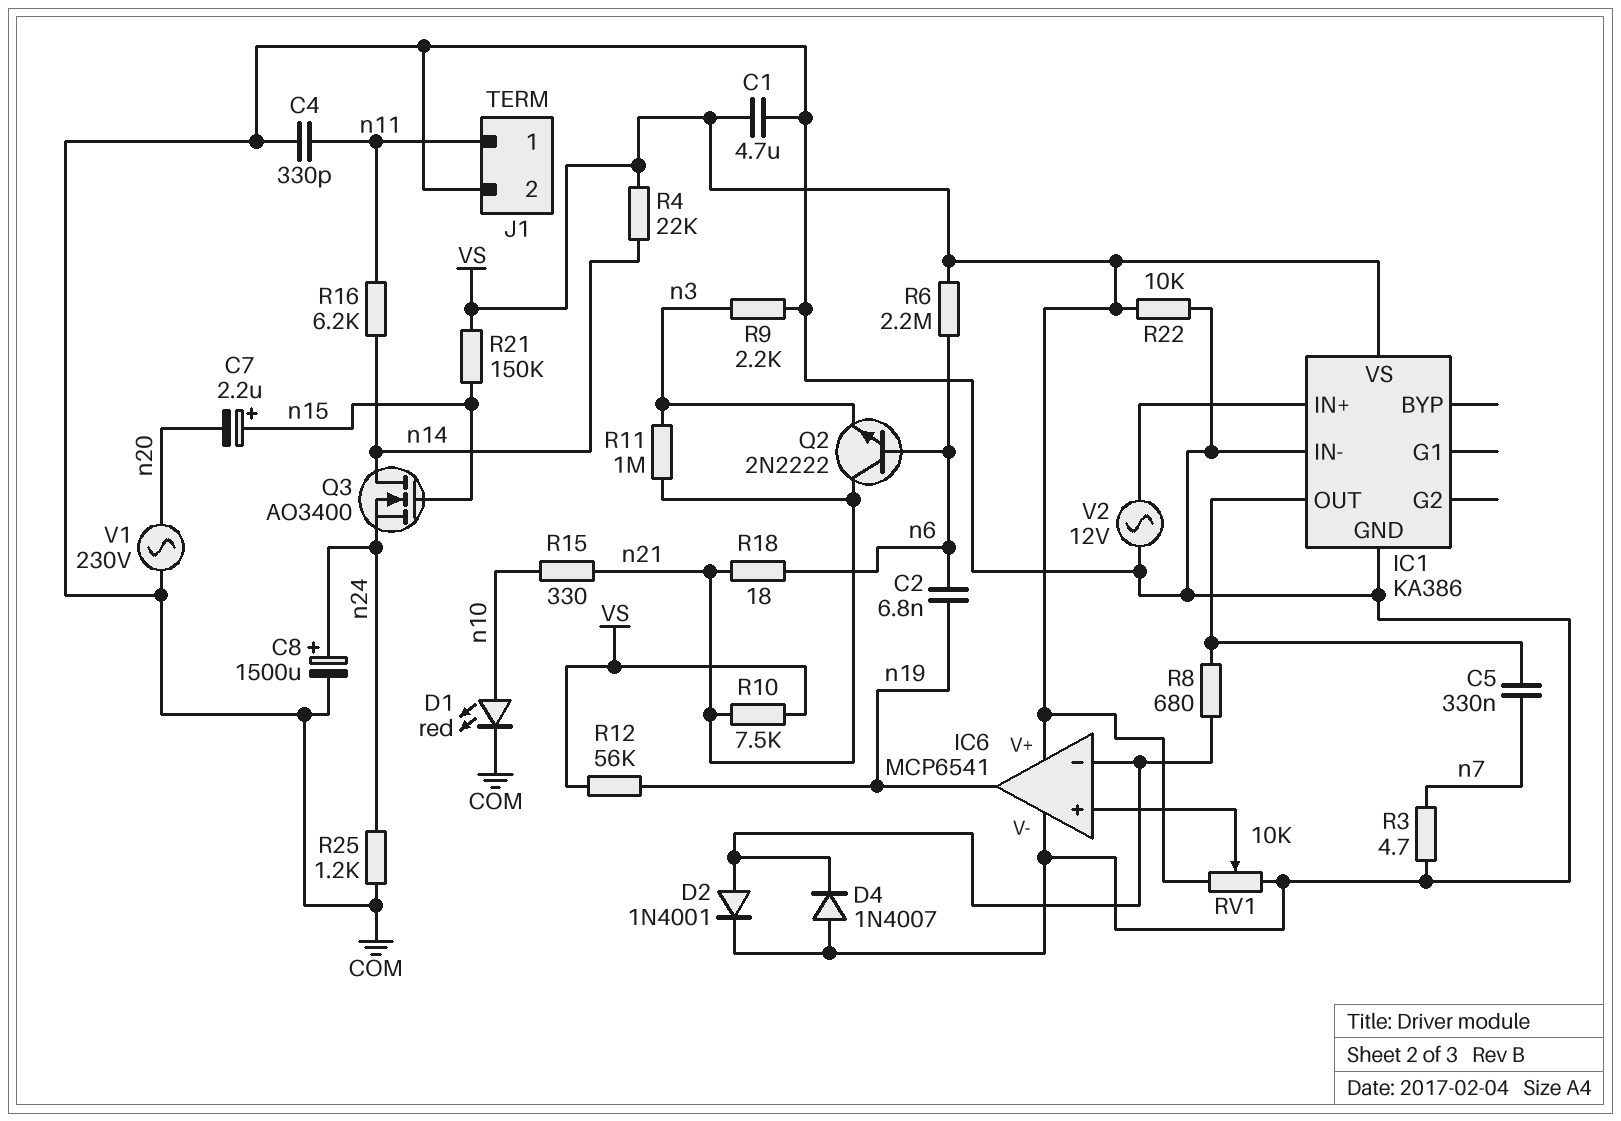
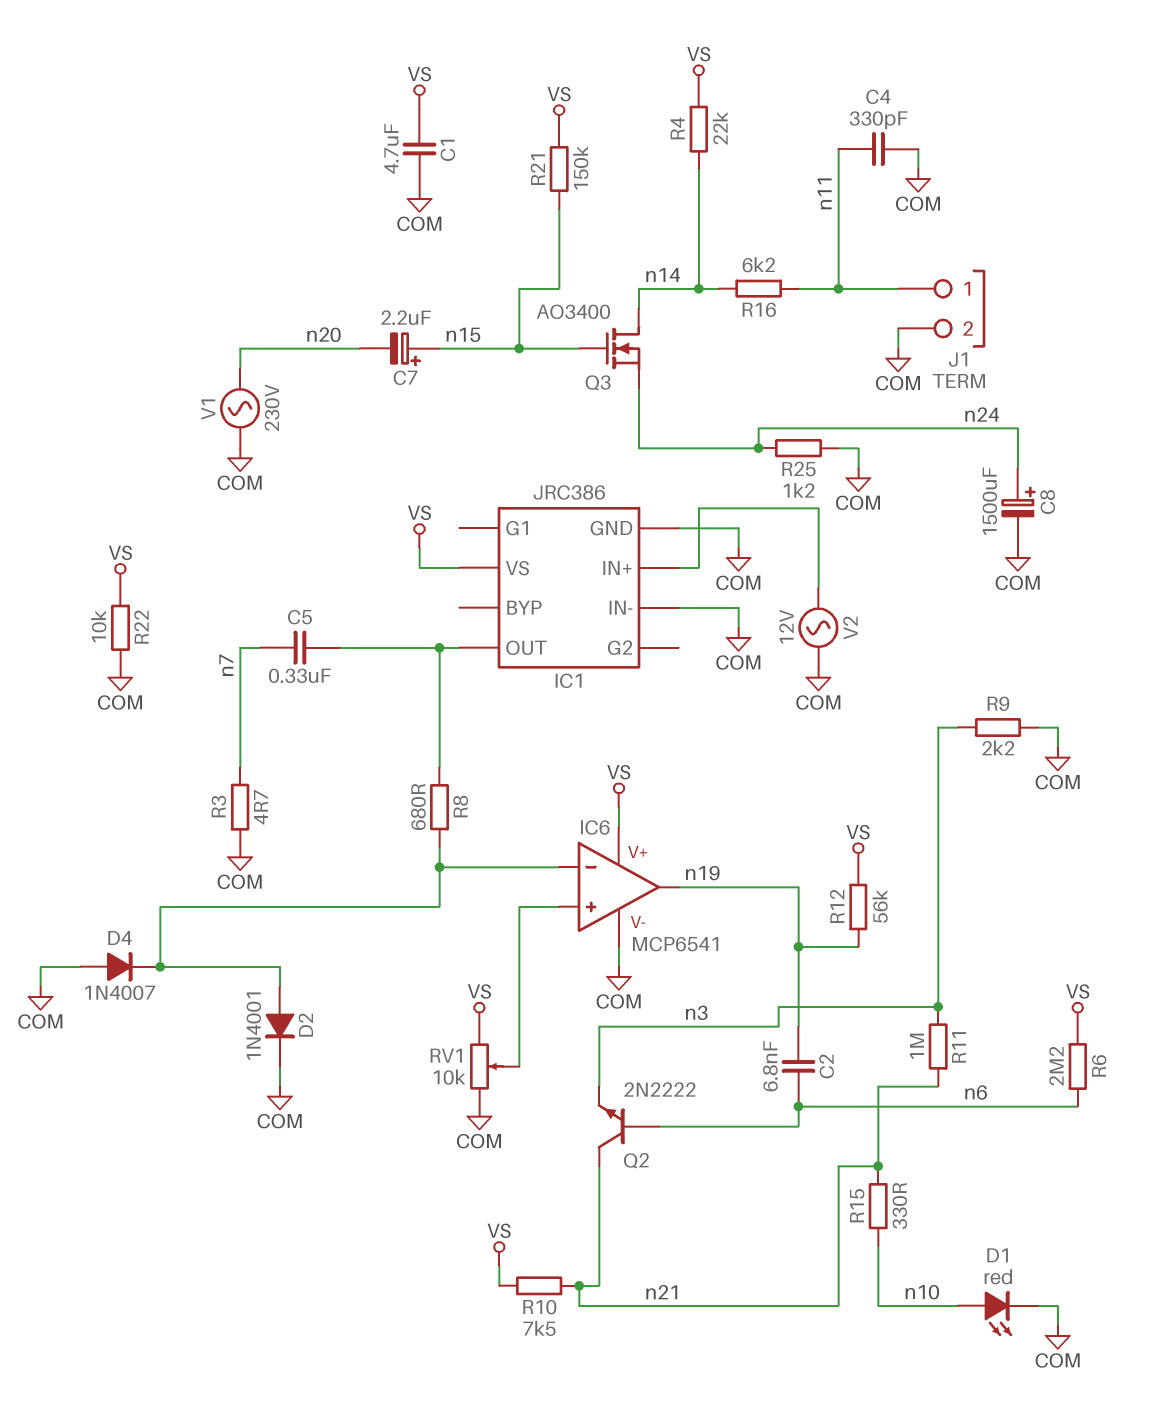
IC1: KA386 -> JRC386
R18: 18 (n6, n21) -> none

